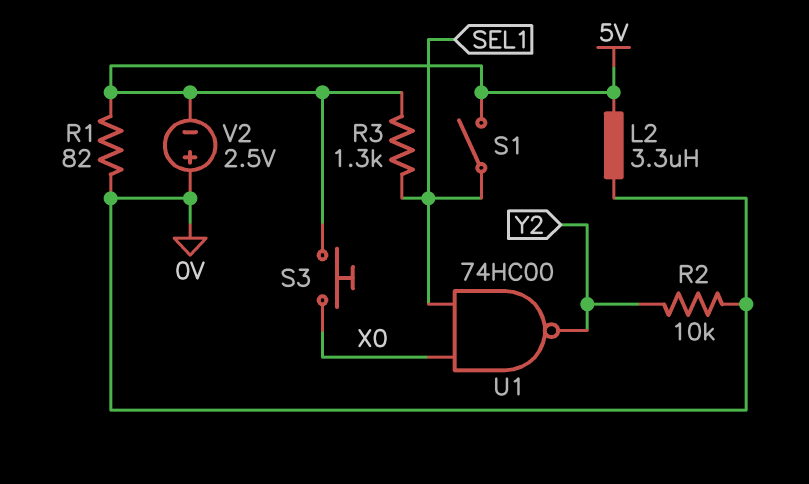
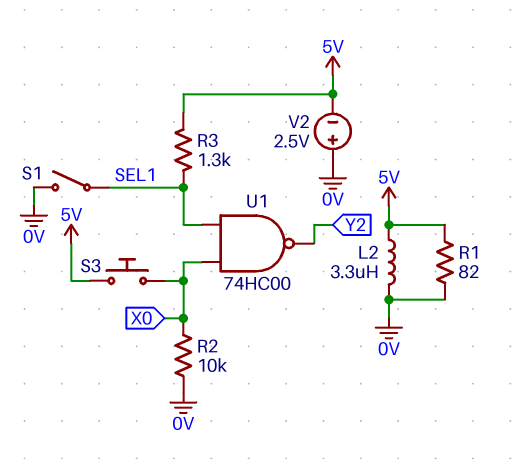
R2: 10k (0V, Y2) -> 10k (0V, X0)
S1: switch (5V, SEL1) -> switch (0V, SEL1)

